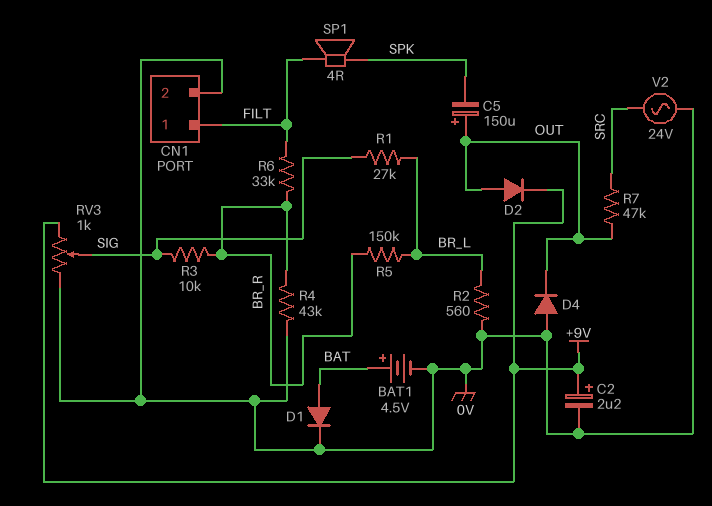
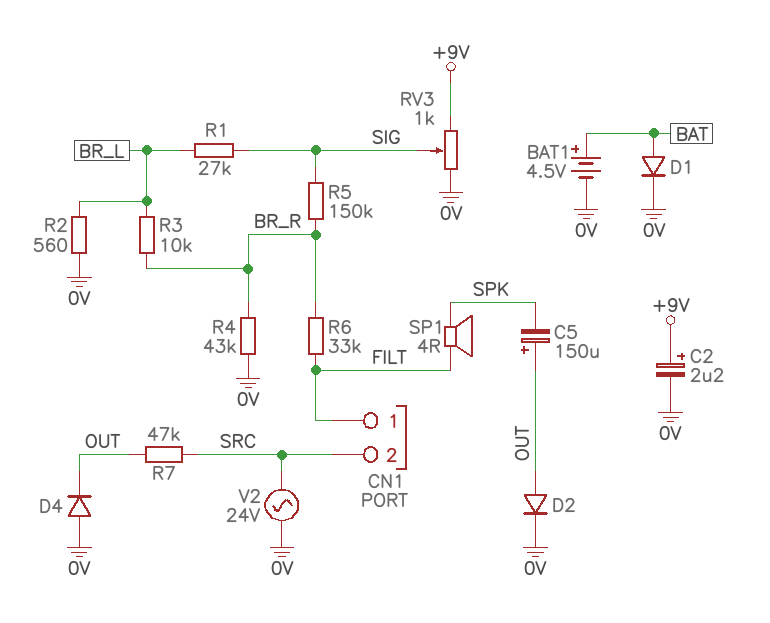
CN1 pin 2: 0V -> SRC
D2: diode (A OUT, K +9V) -> diode (A OUT, K 0V)
R3: 10k (BR_R, SIG) -> 10k (BR_L, BR_R)
R5: 150k (BR_L, BR_R) -> 150k (BR_R, SIG)

